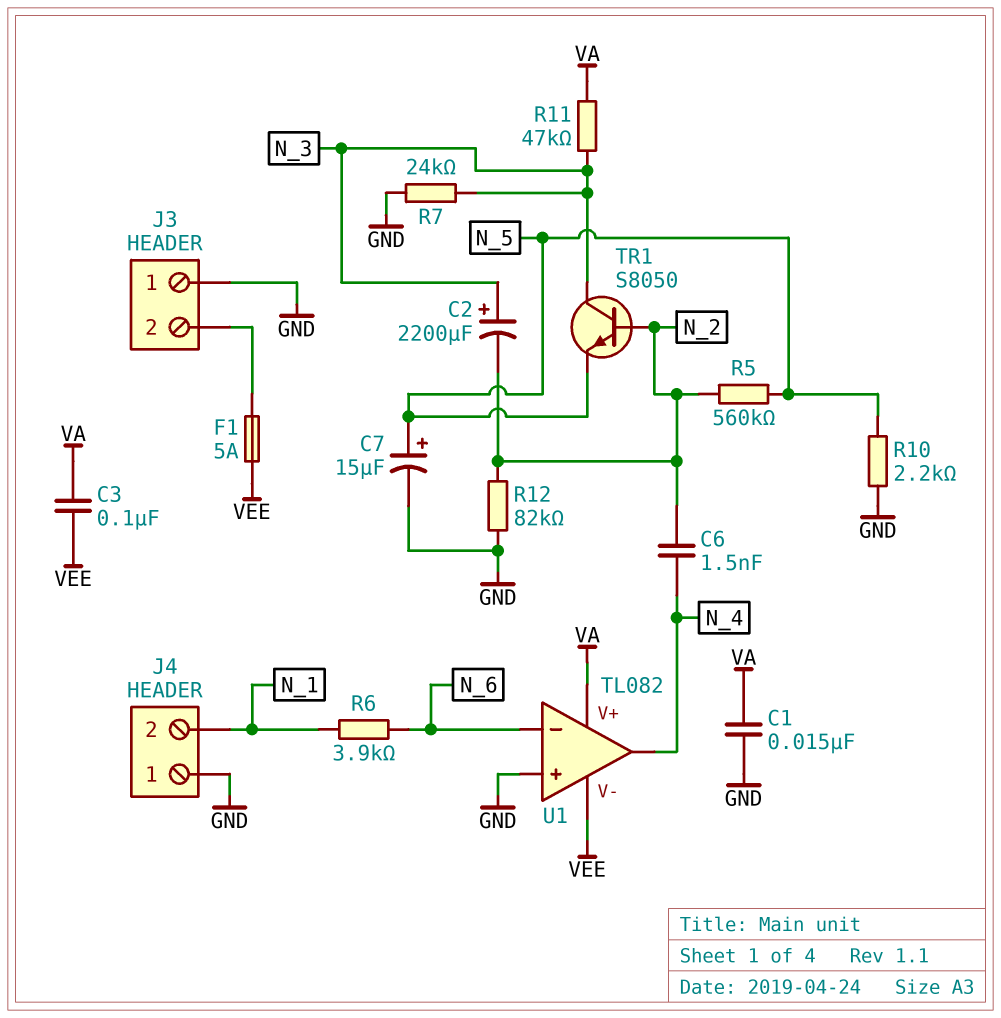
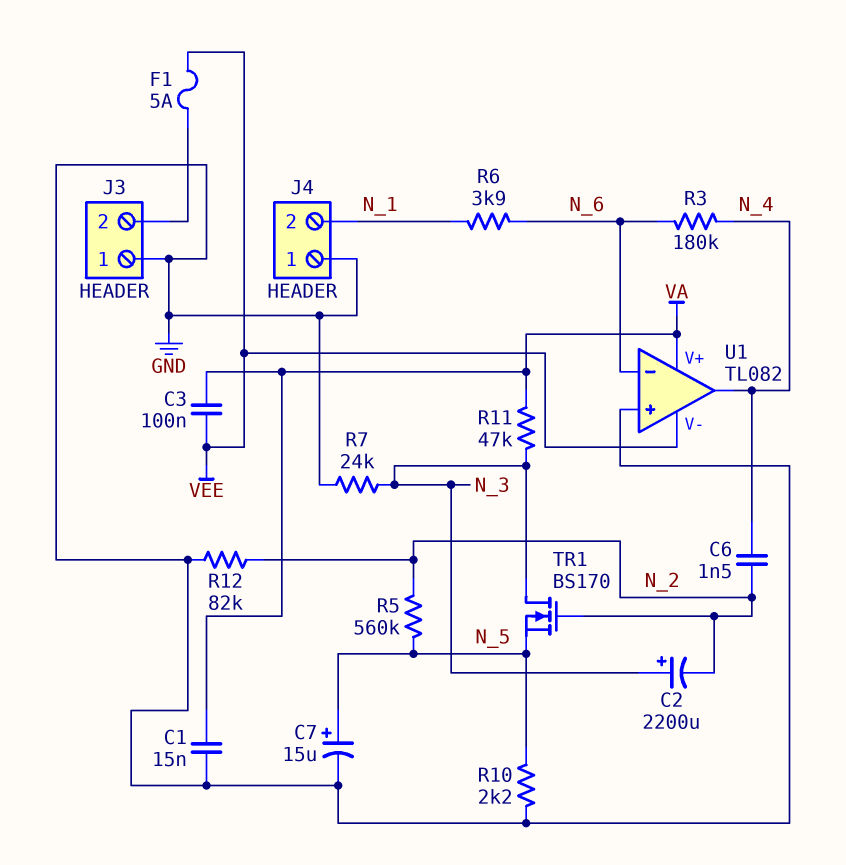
R3: none -> 180k (N_4, N_6)
TR1: NPN S8050 (B N_2, C N_3, E N_5) -> NMOS BS170 (G N_2, D N_3, S N_5)

